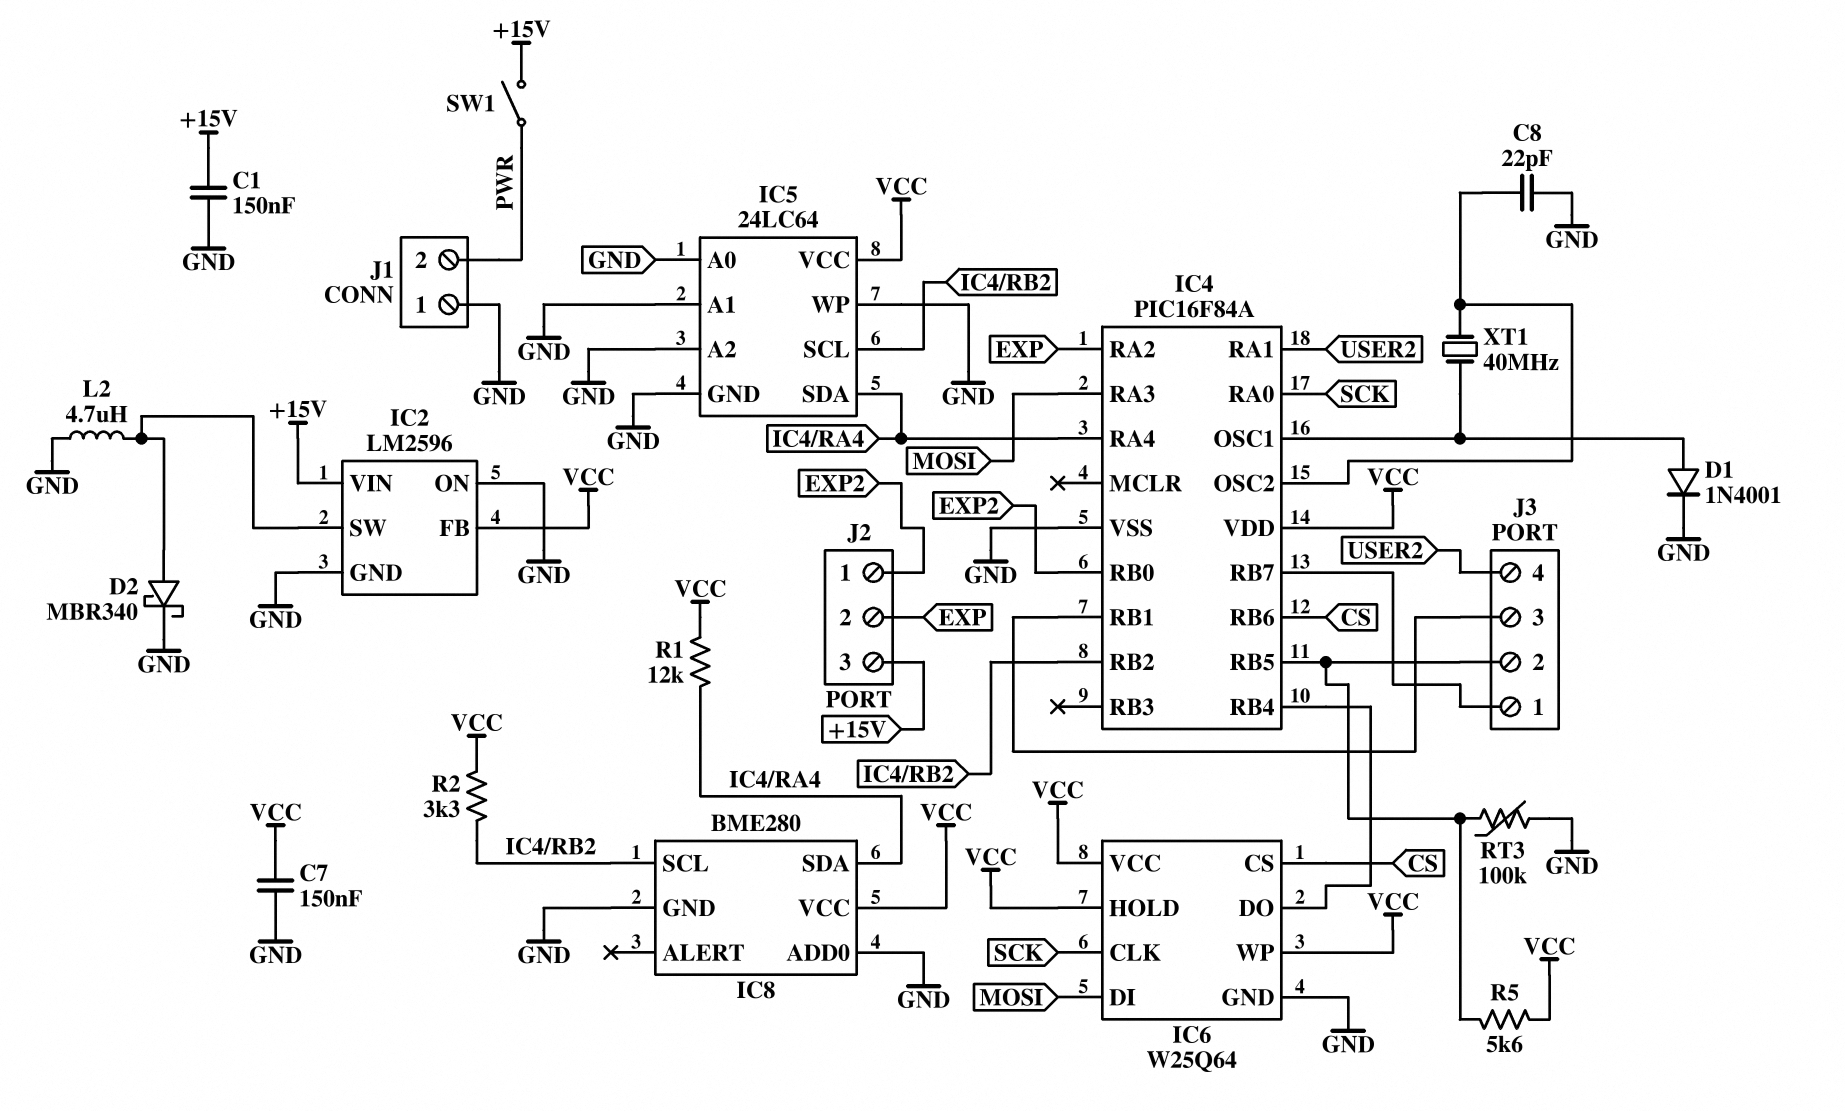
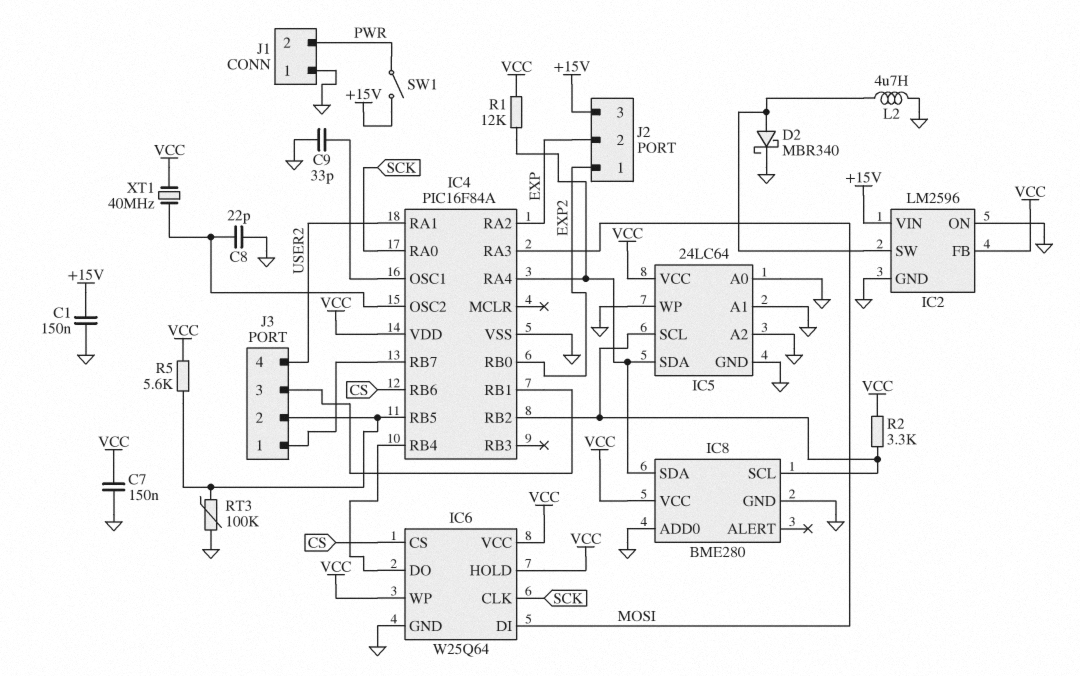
C9: none -> 33pF (GND, IC4/OSC1)
D1: diode 1N4001 (A IC4/OSC1, K GND) -> none
XT1: 40MHz (IC4/OSC1, IC4/OSC2) -> 40MHz (IC4/OSC2, VCC)

